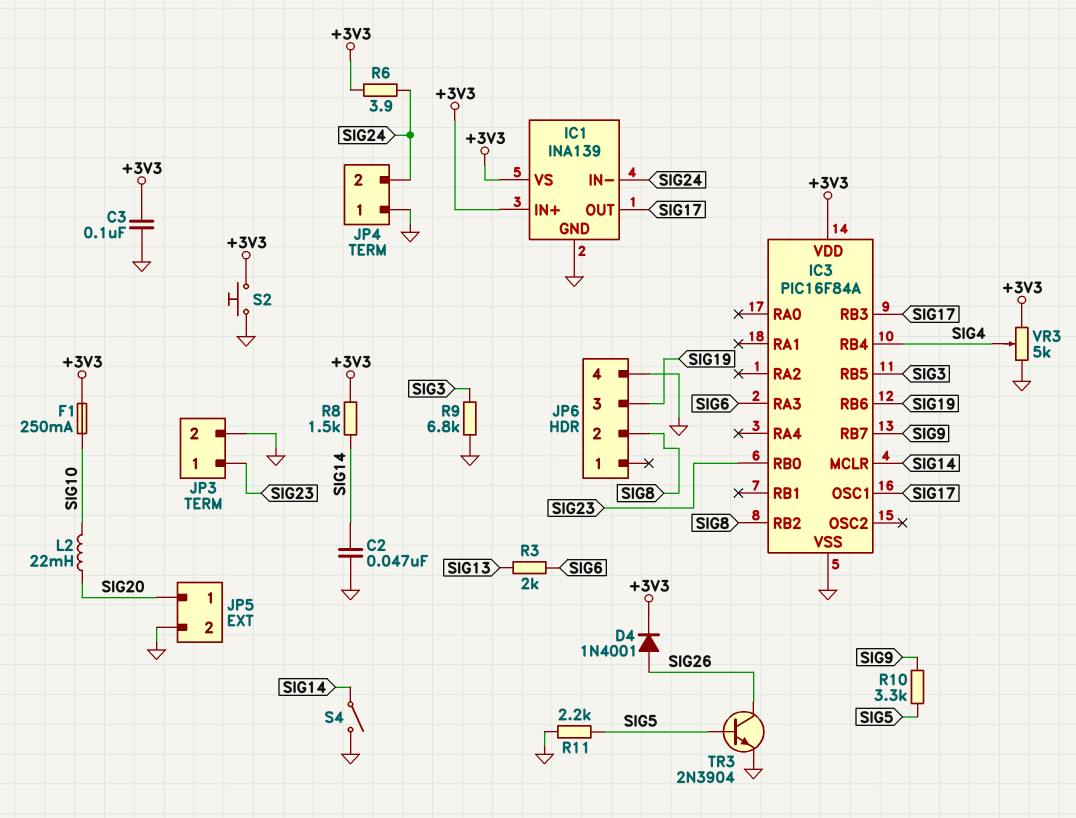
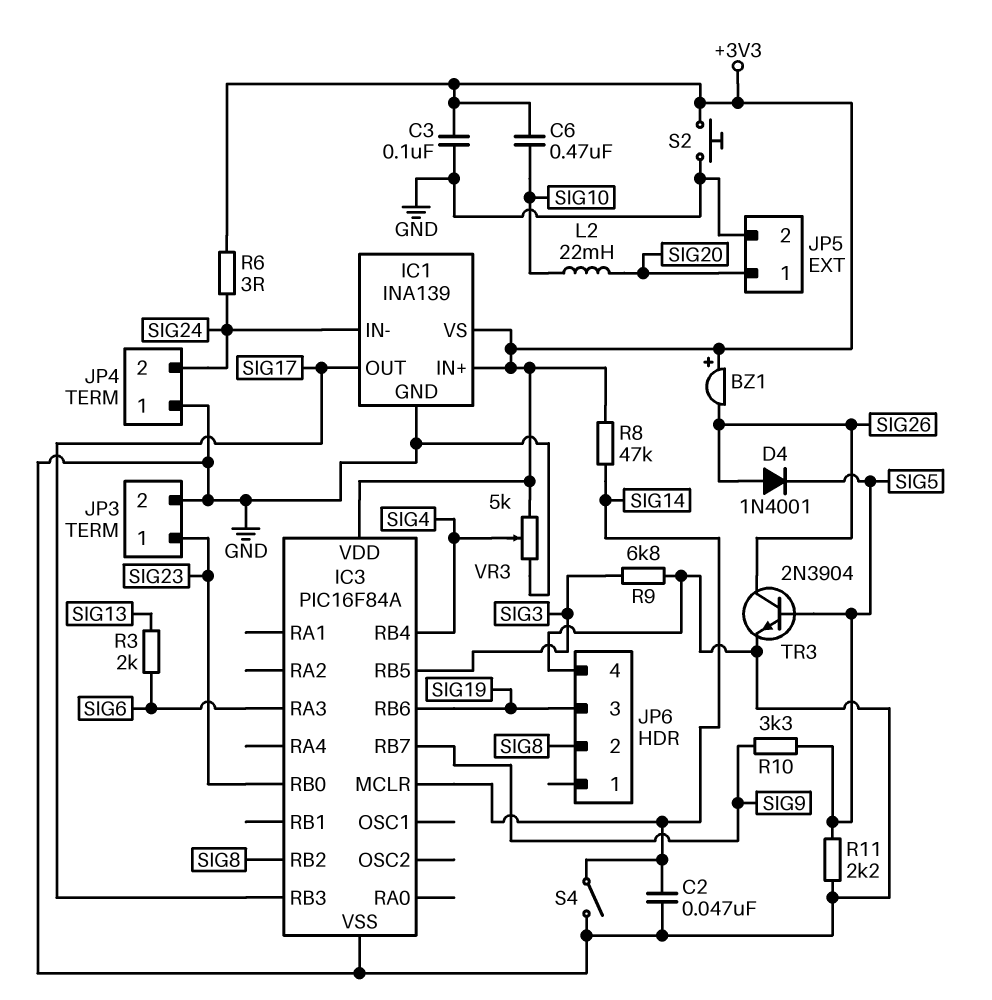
BZ1: none -> buzzer (plus +3V3, minus SIG26)
C6: none -> 470nF (+3V3, SIG10)
D4: diode 1N4001 (A SIG26, K +3V3) -> diode 1N4001 (A SIG26, K SIG5)
F1: 250mA (+3V3, SIG10) -> none
IC3 pin OSC1: SIG17 -> none
R6: 3.9 (+3V3, SIG24) -> 3 (+3V3, SIG24)
R8: 1.5k (+3V3, SIG14) -> 47k (+3V3, SIG14)

